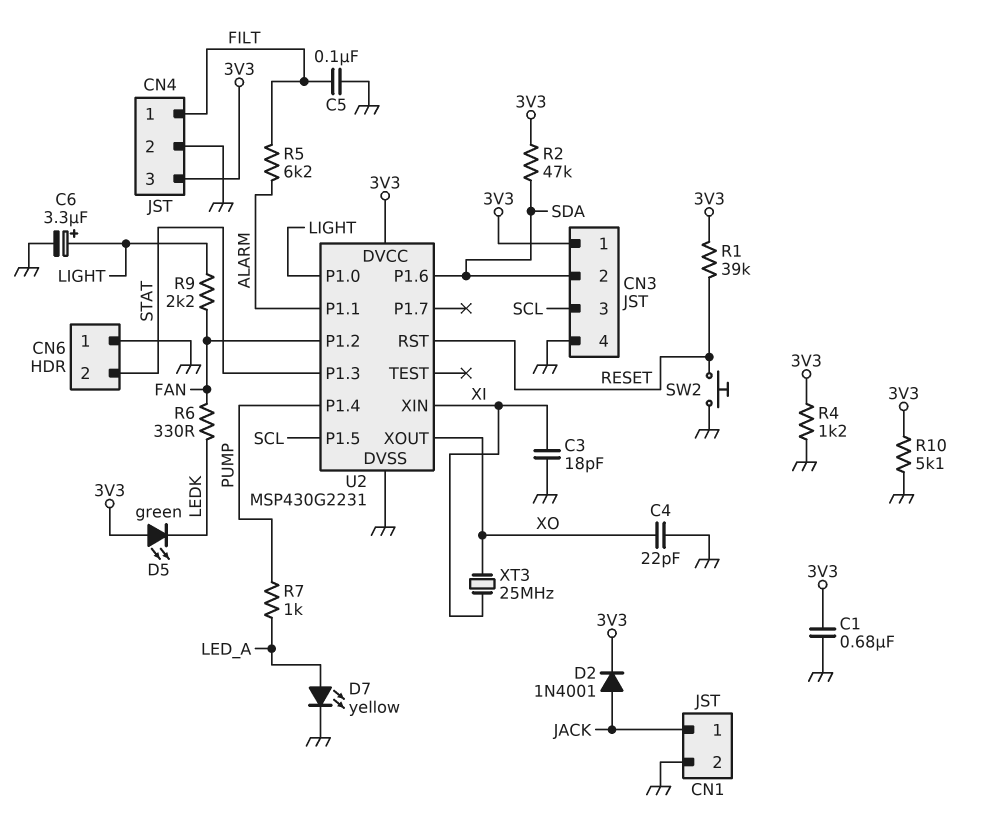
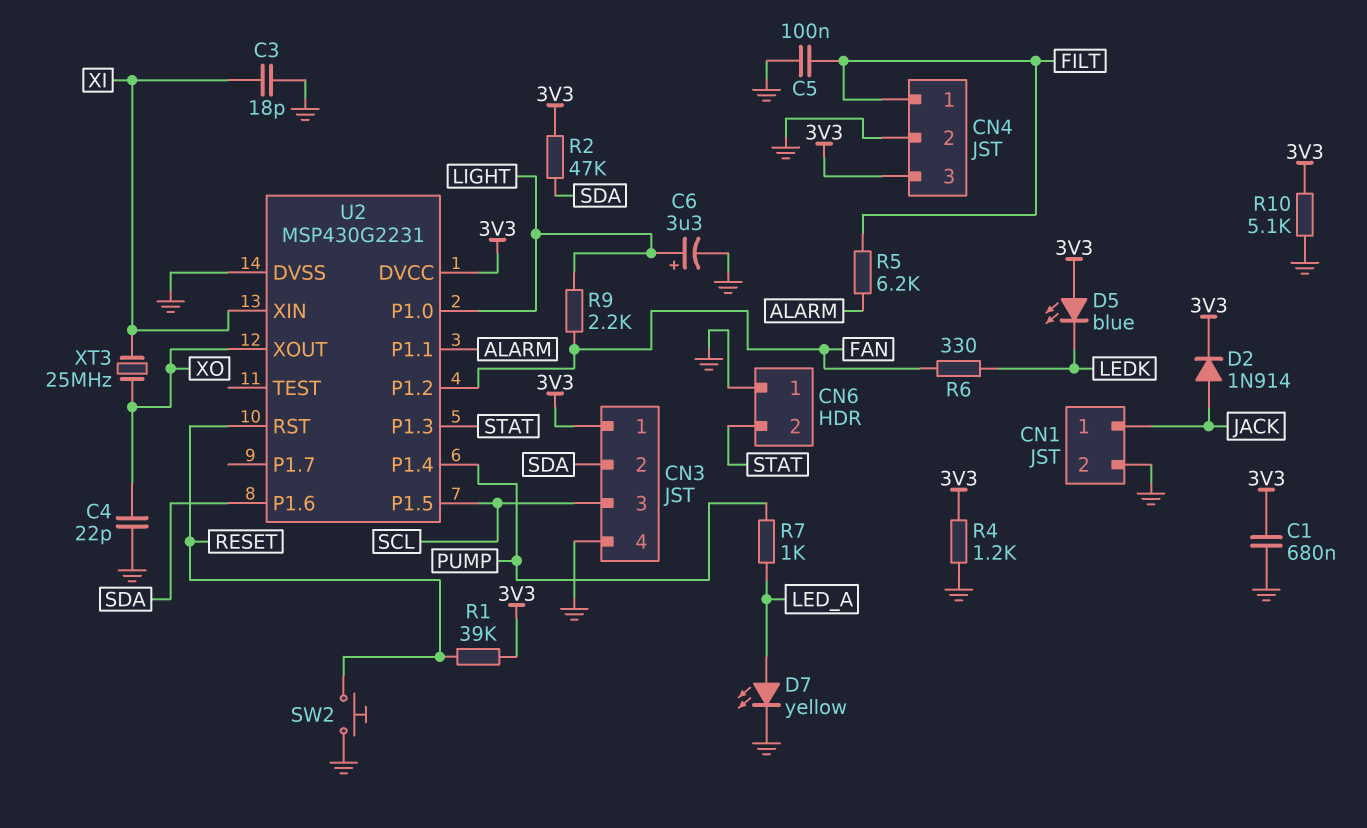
D2: diode 1N4001 (A JACK, K 3V3) -> diode 1N914 (A JACK, K 3V3)
D5: LED green (A 3V3, K LEDK) -> LED blue (A 3V3, K LEDK)

